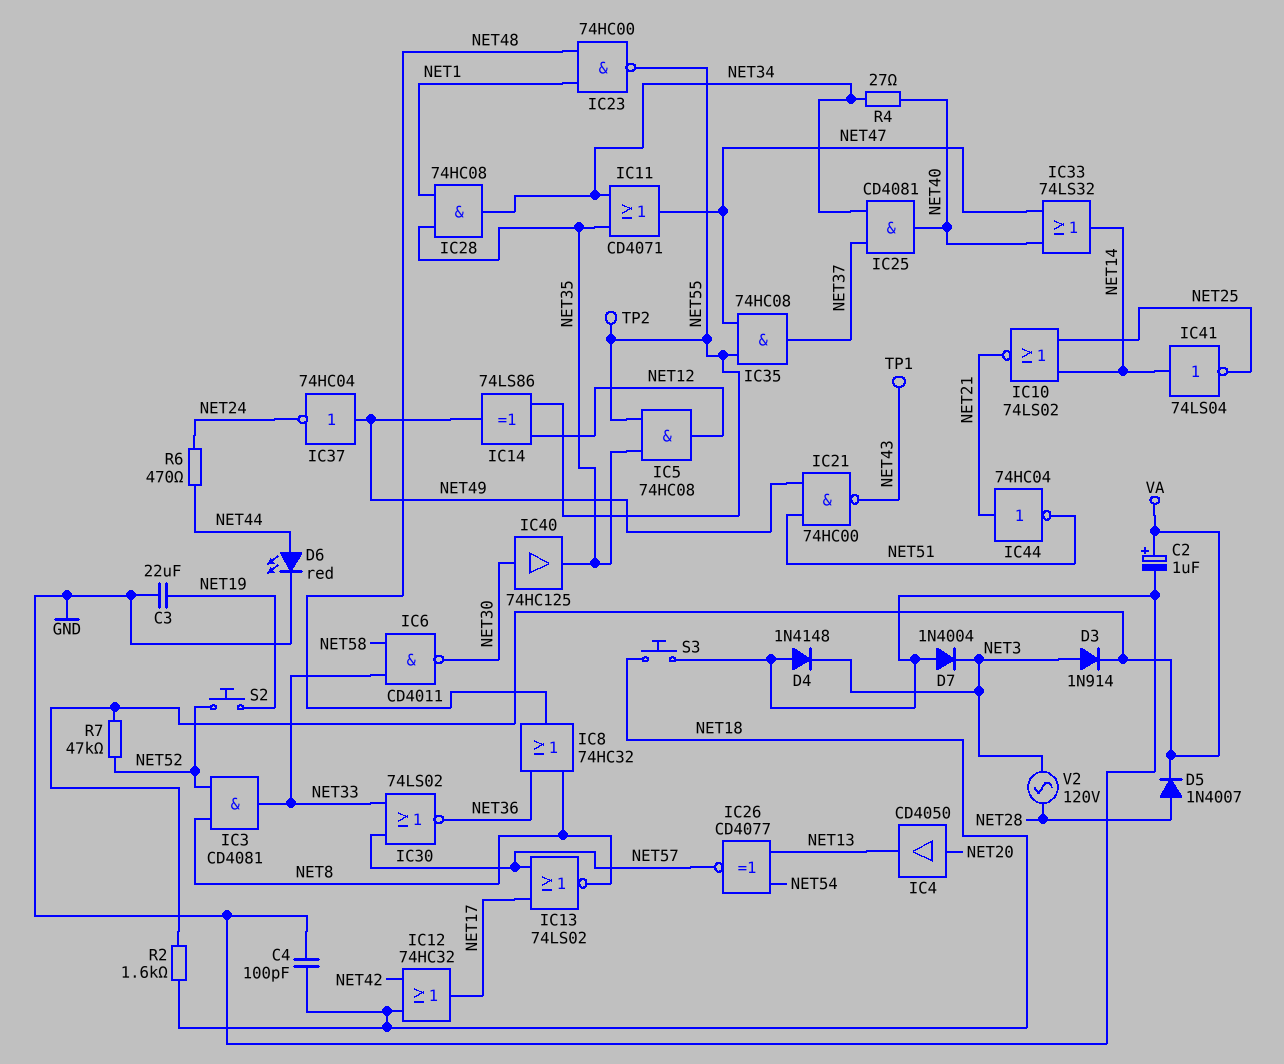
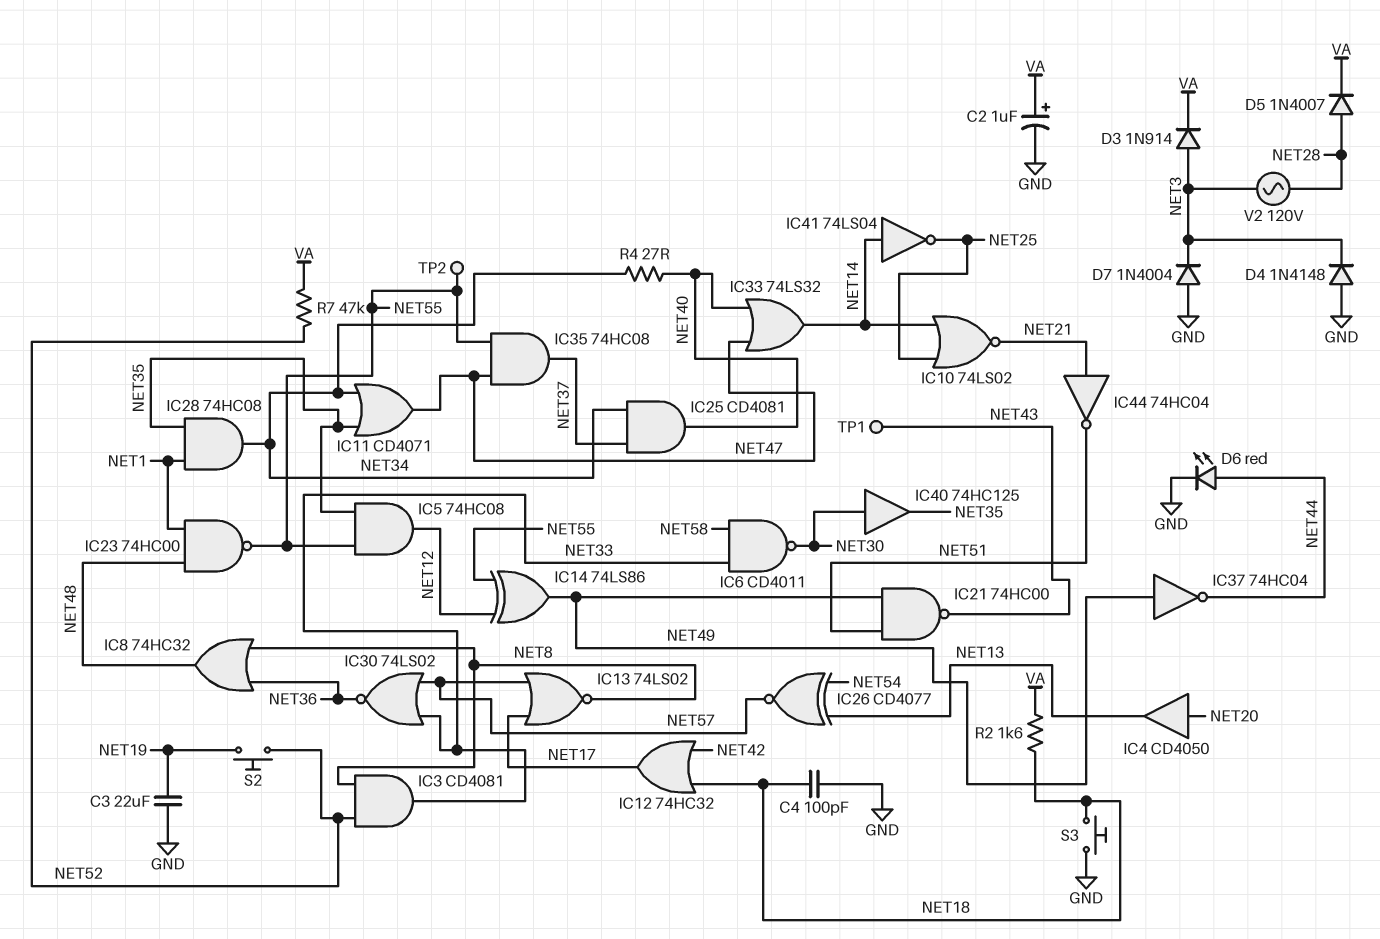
IC37: NOT 74HC04 (in NET49, out NET24) -> NOT 74HC04 (in NET49, out NET44)
R6: 470 (NET24, NET44) -> none

